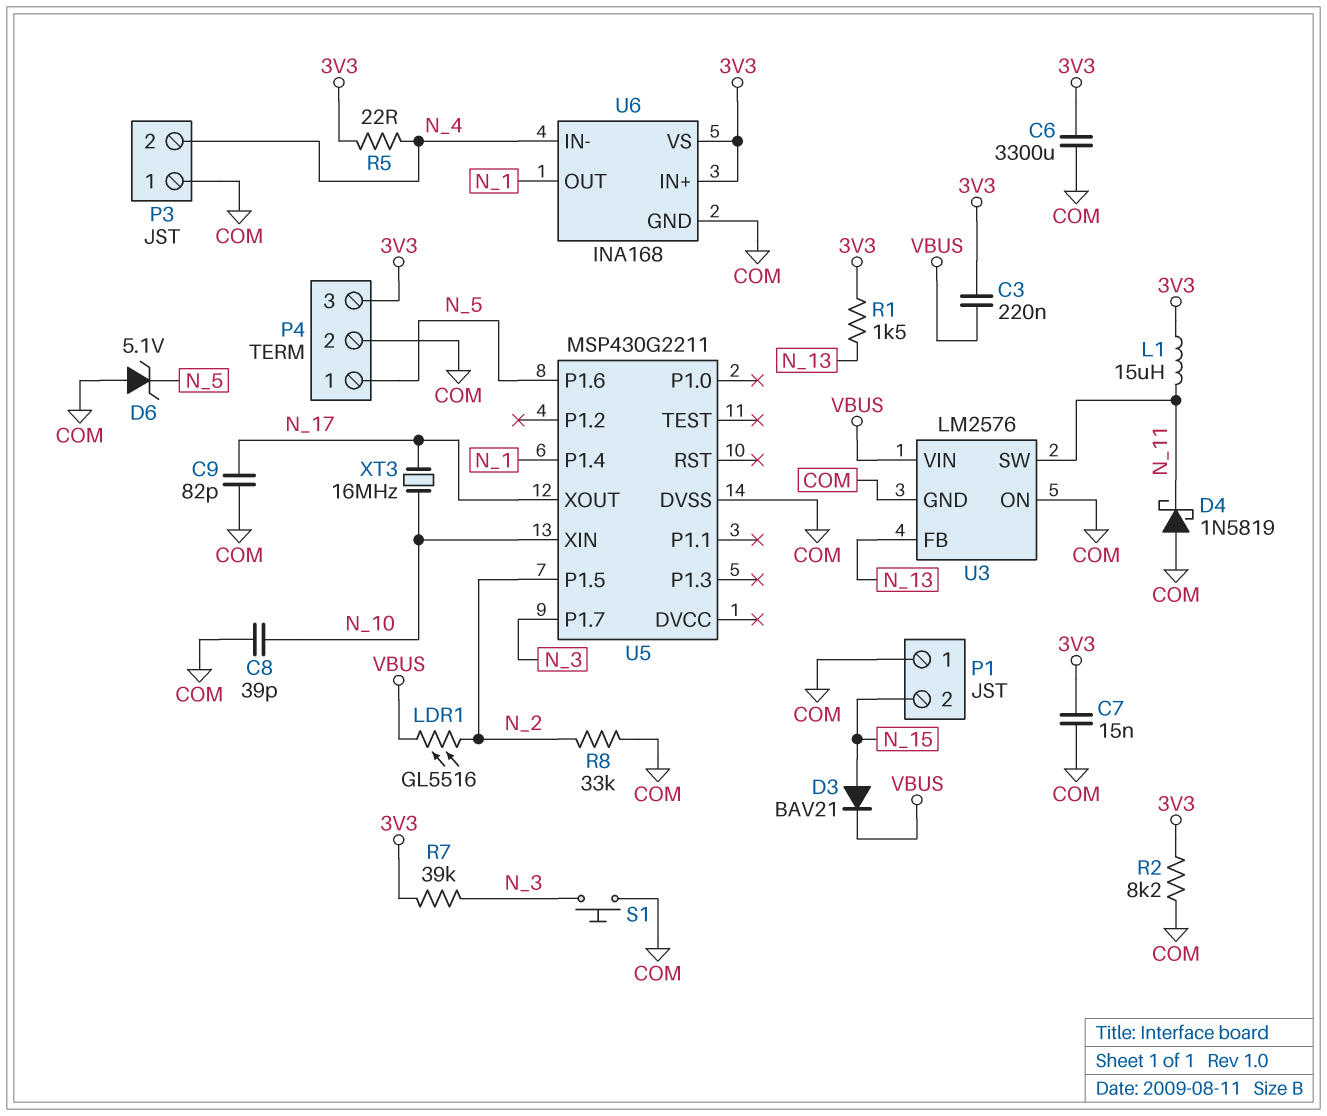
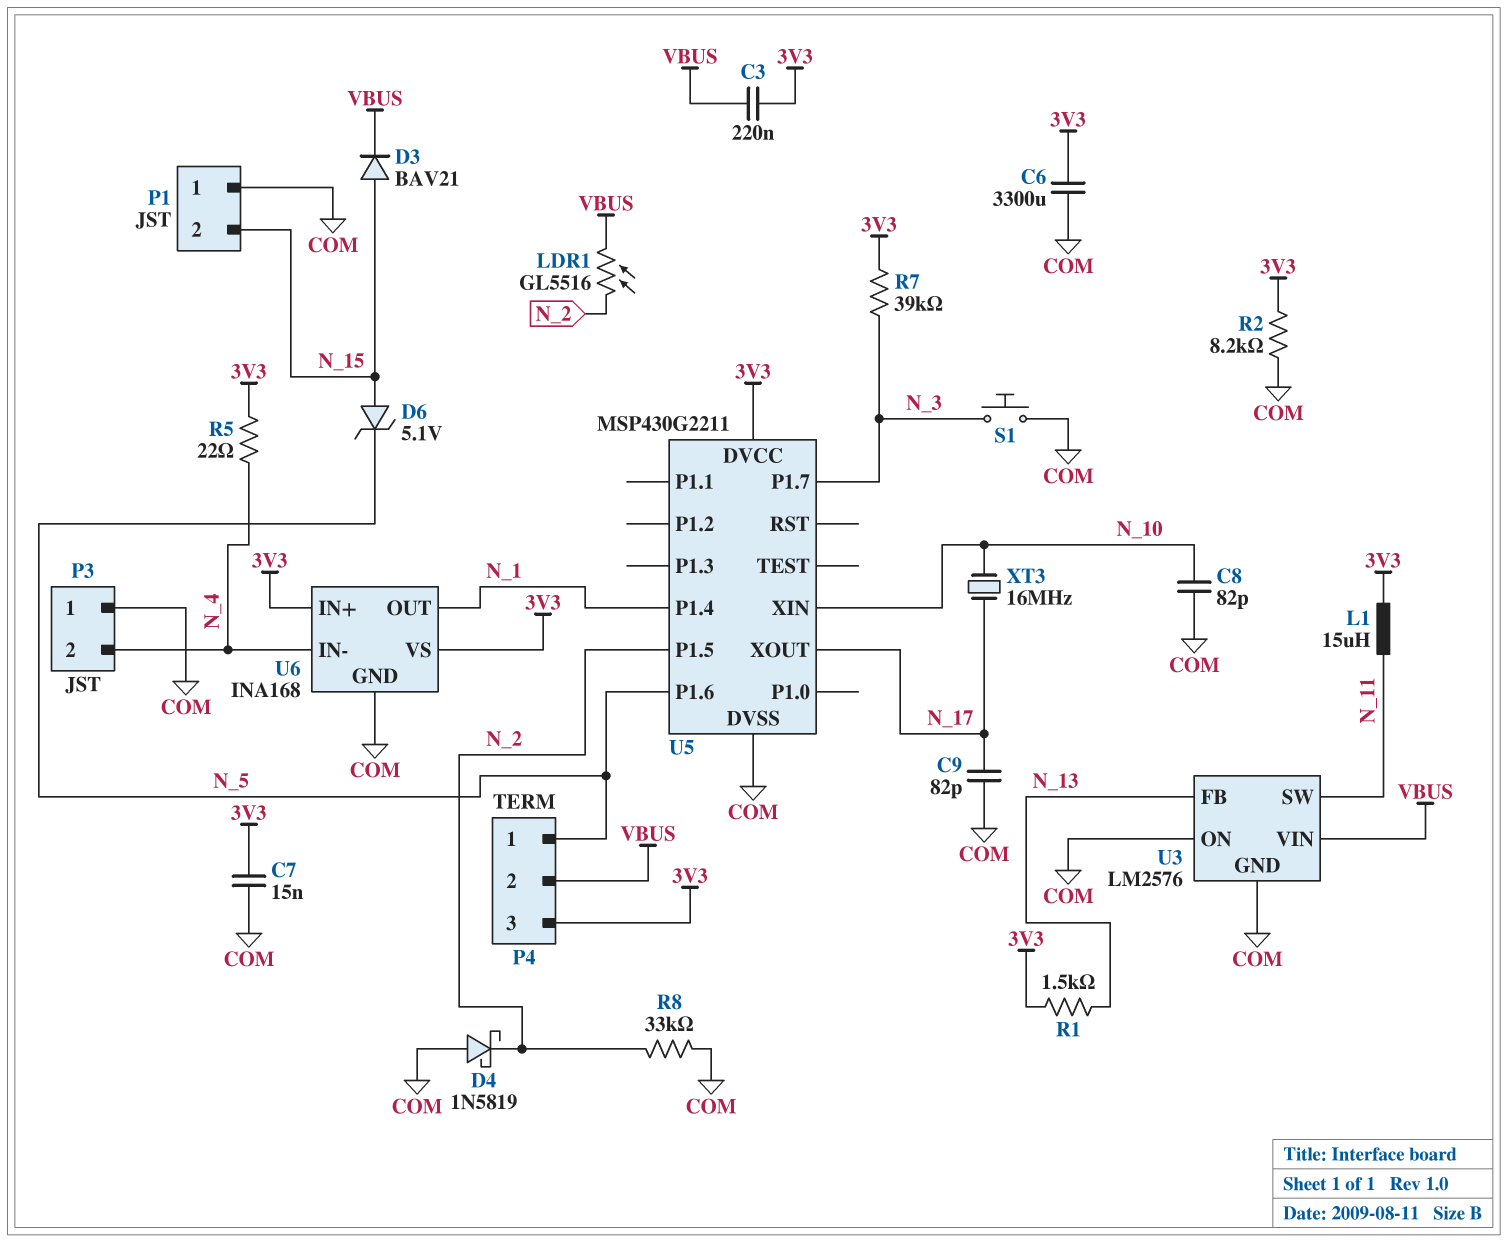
C8: 39pF (COM, N_10) -> 82pF (COM, N_10)
D4: schottky 1N5819 (A COM, K N_11) -> schottky 1N5819 (A COM, K N_2)
D6: zener 5.1V (A COM, K N_5) -> zener 5.1V (A N_15, K N_5)
P4 pin 2: COM -> VBUS
U5 pin DVCC: none -> 3V3

